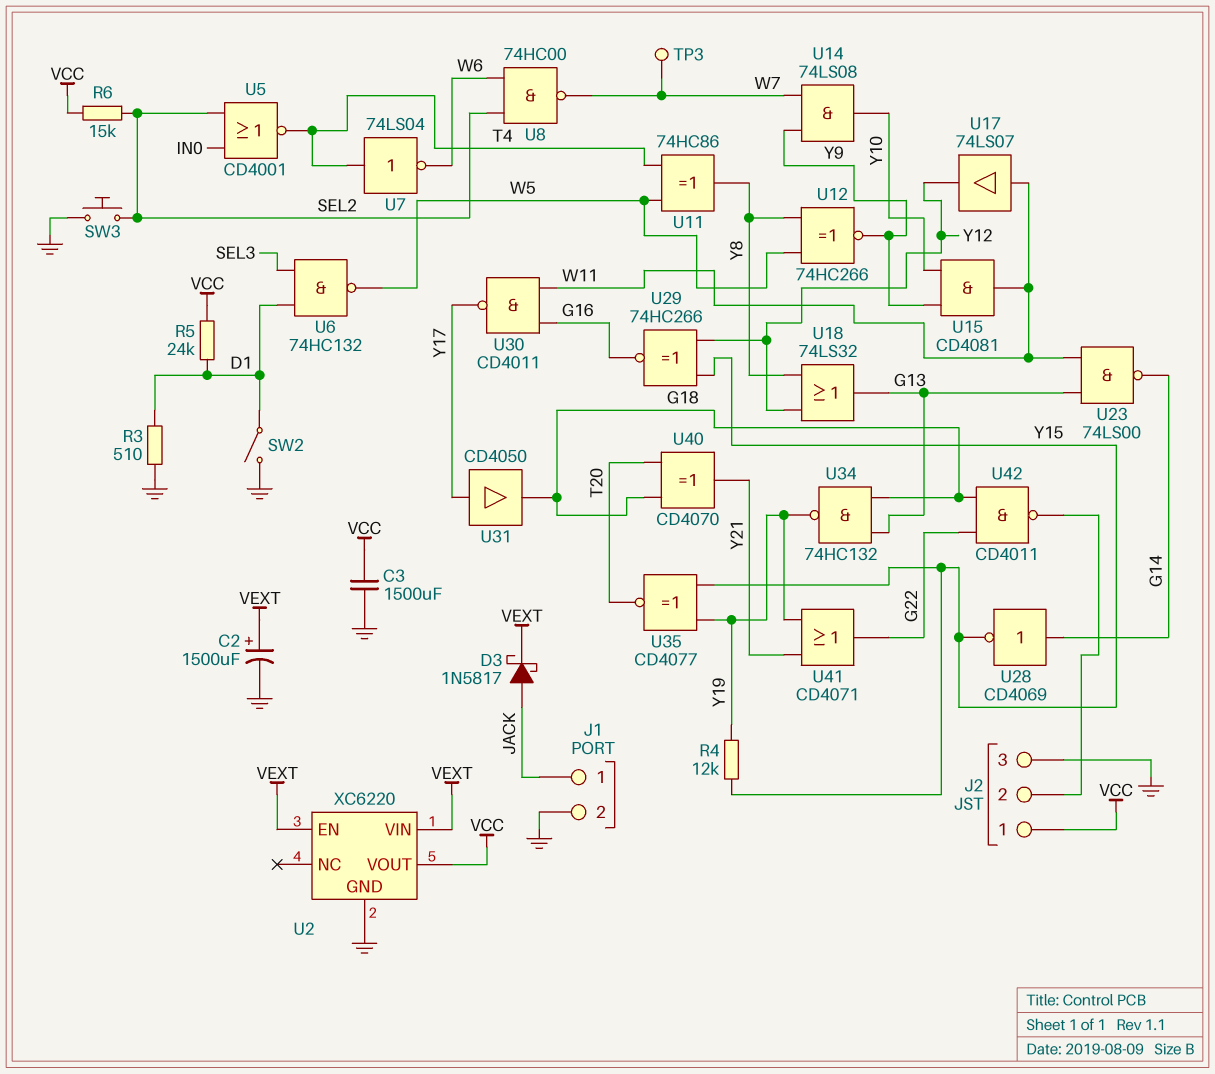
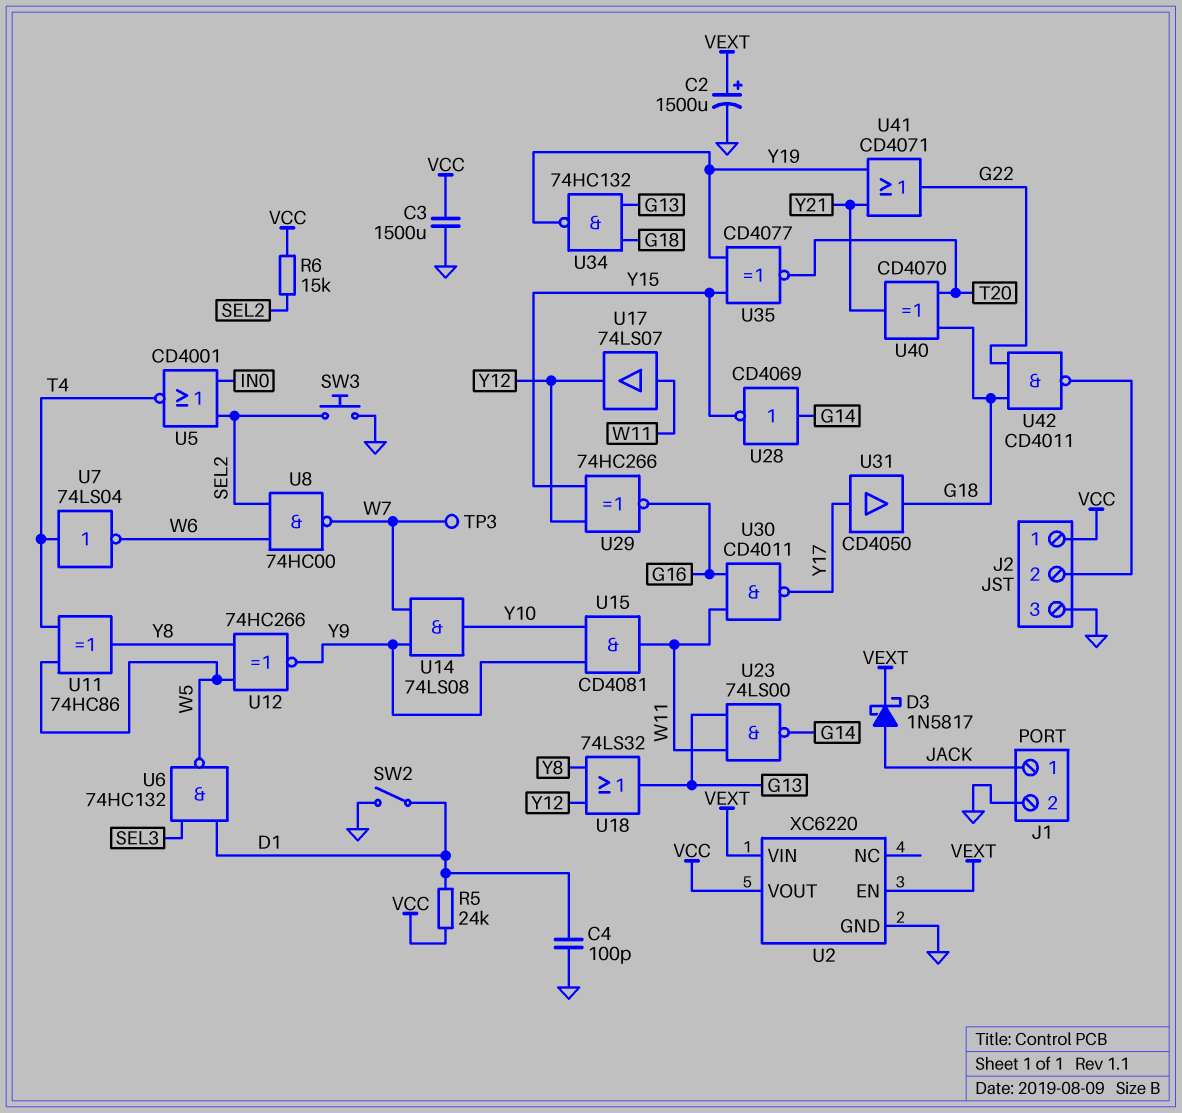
C4: none -> 100pF (D1, GND)
R3: 510 (D1, GND) -> none
R4: 12k (Y15, Y19) -> none

